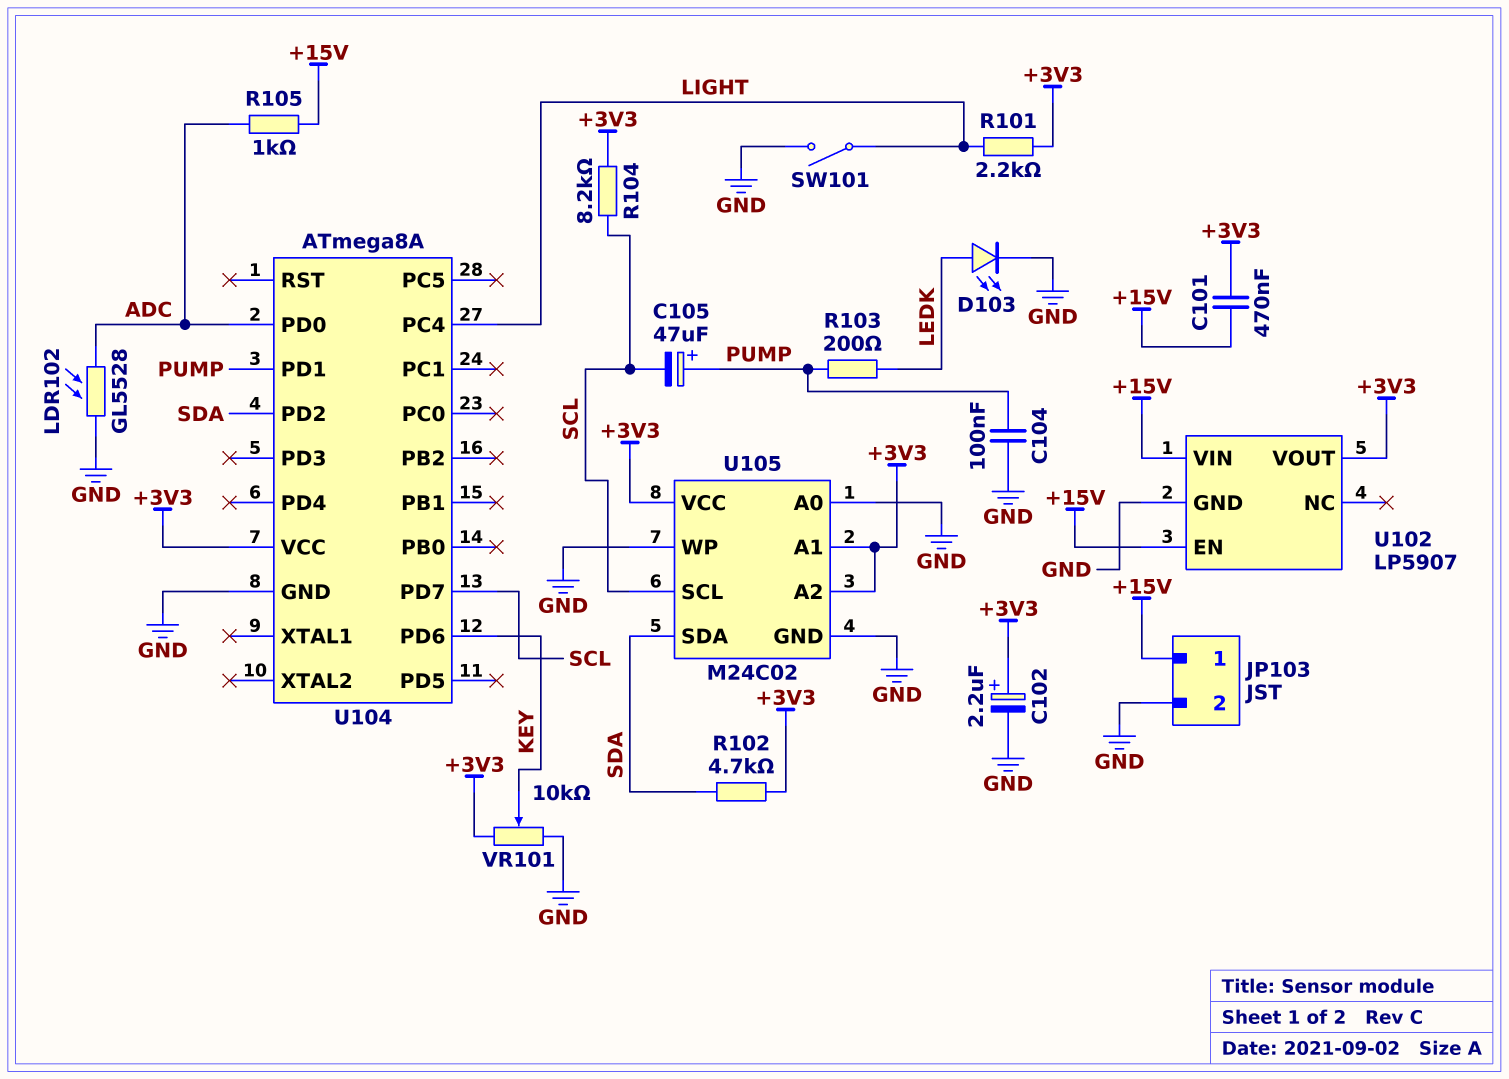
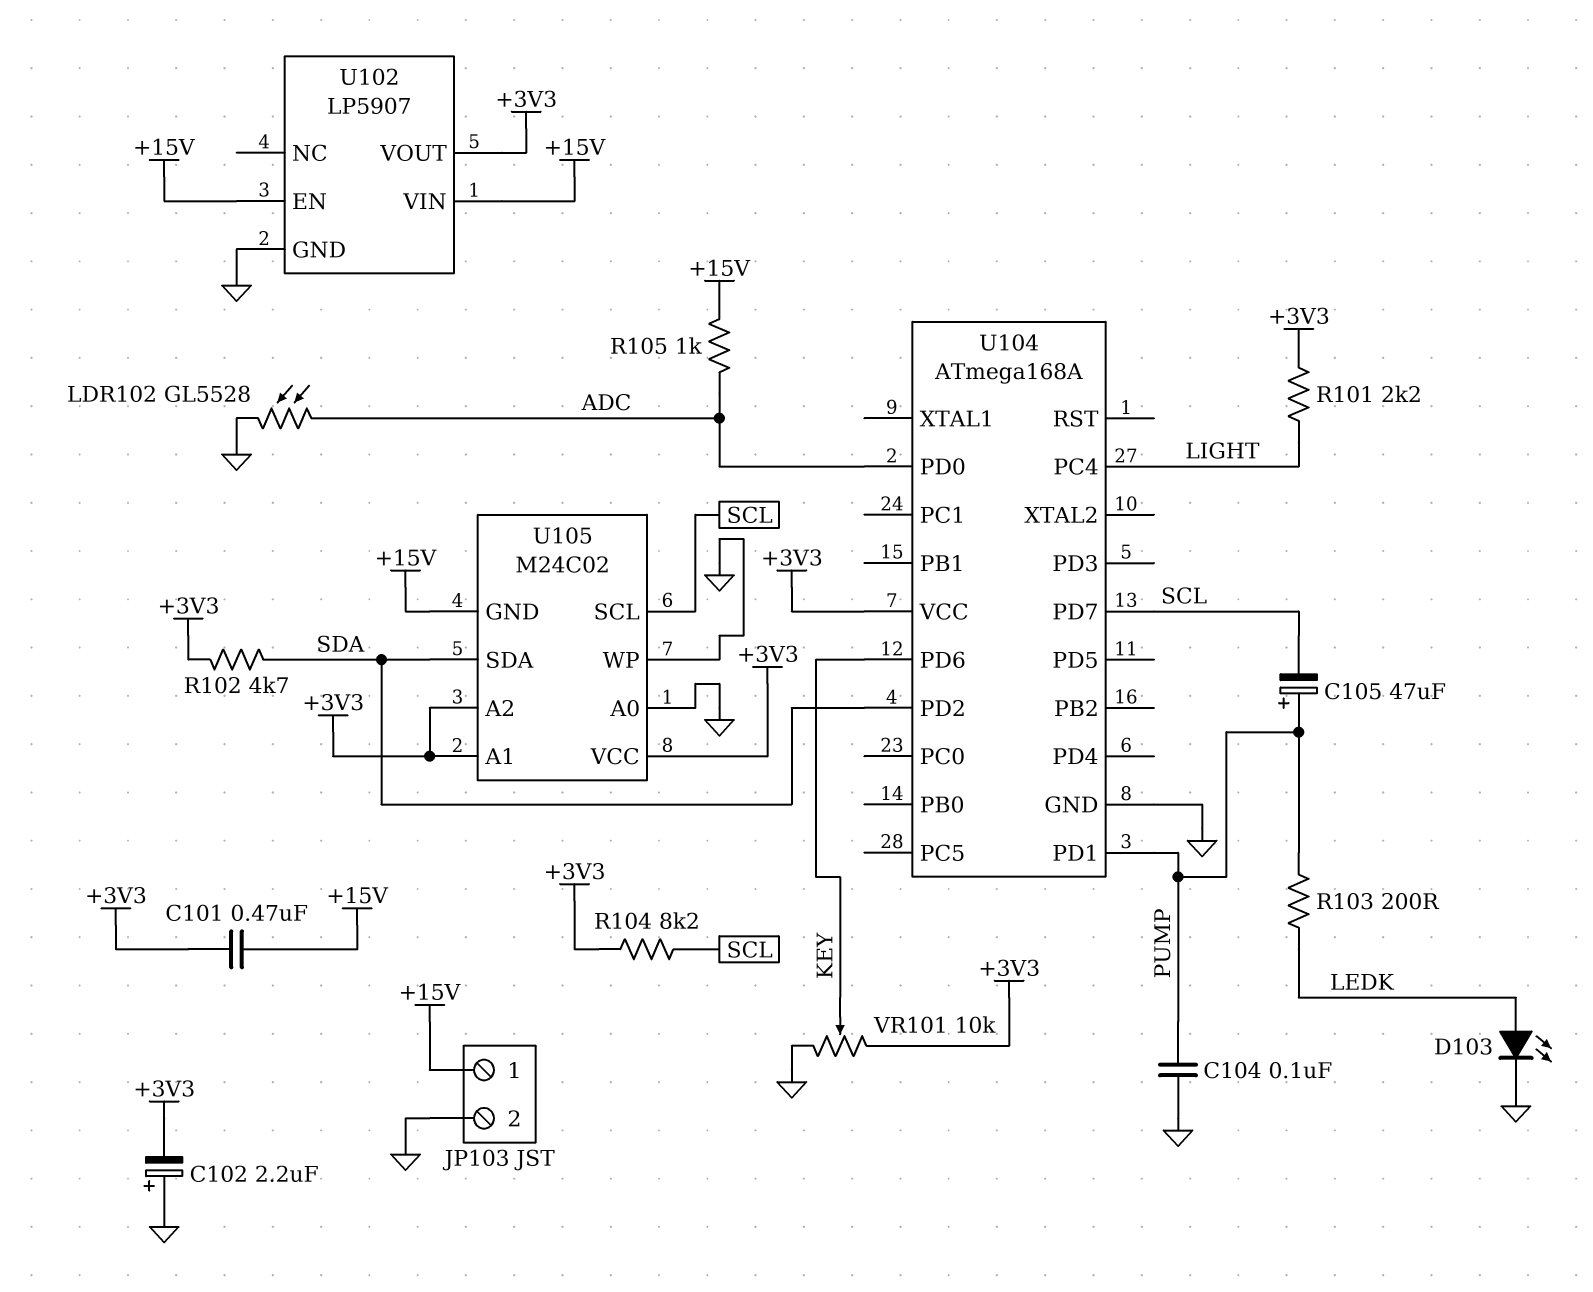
C102: 2.2uF (plus +3V3, minus GND) -> 2.2uF (plus GND, minus +3V3)
SW101: switch (GND, LIGHT) -> none
U104: ATmega8A -> ATmega168A
U105 pin GND: GND -> +15V

